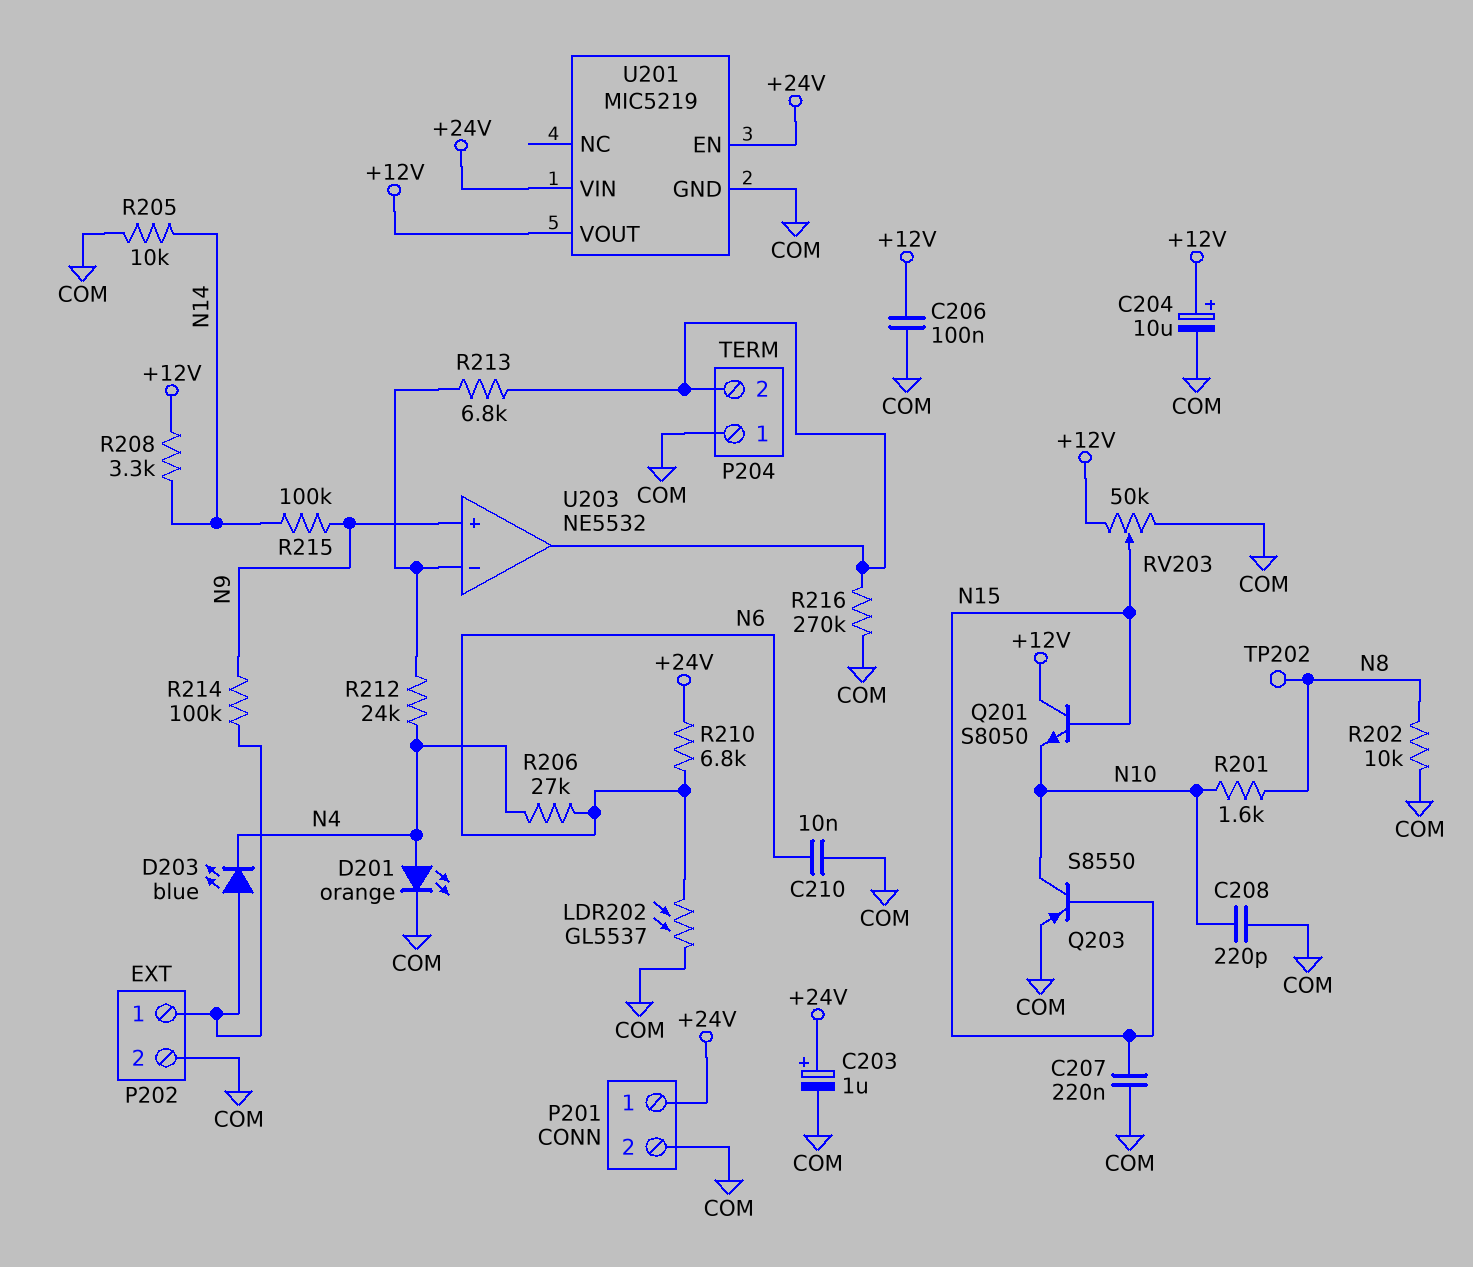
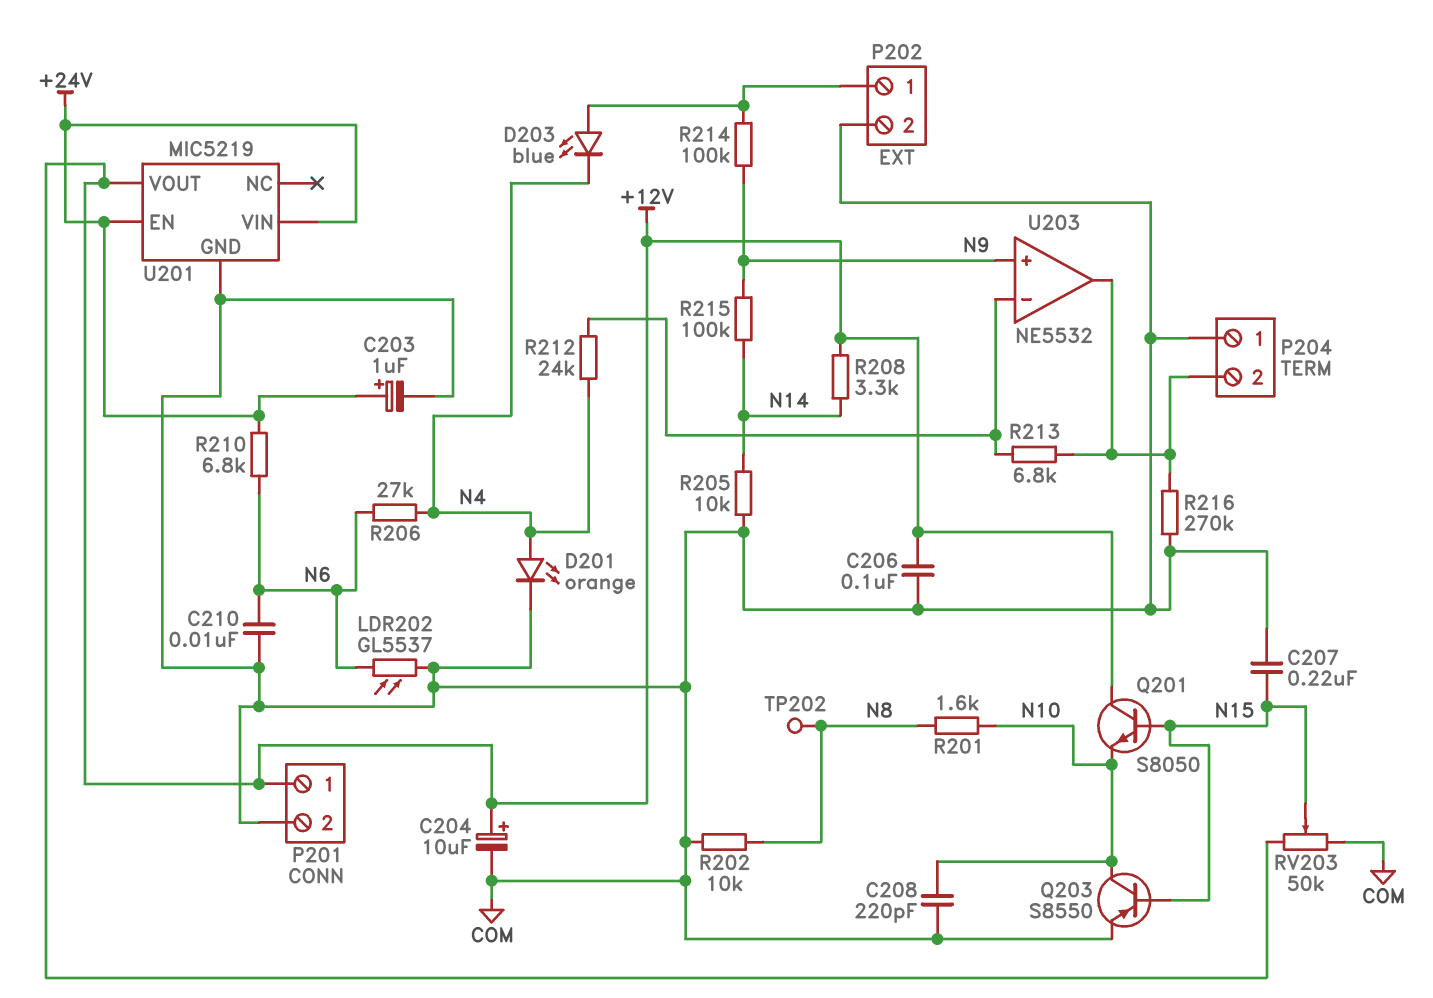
P201 pin 1: +24V -> +12V

